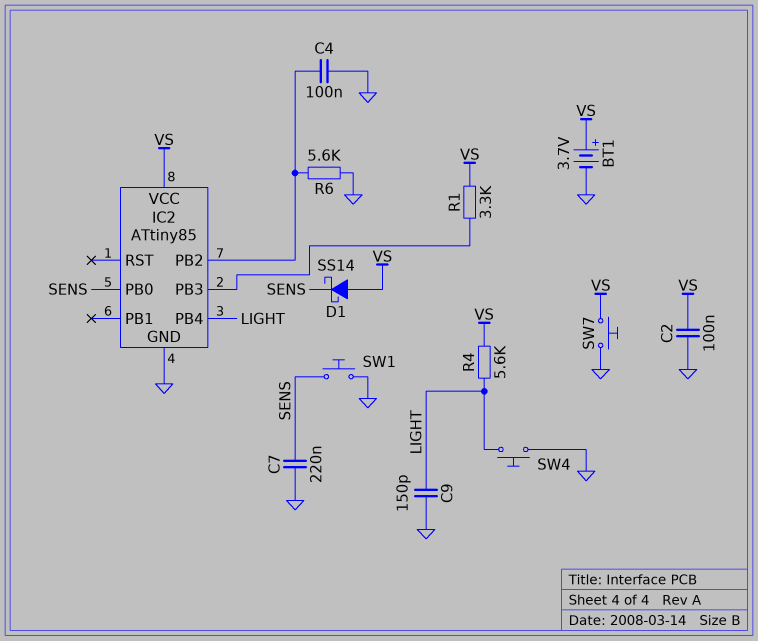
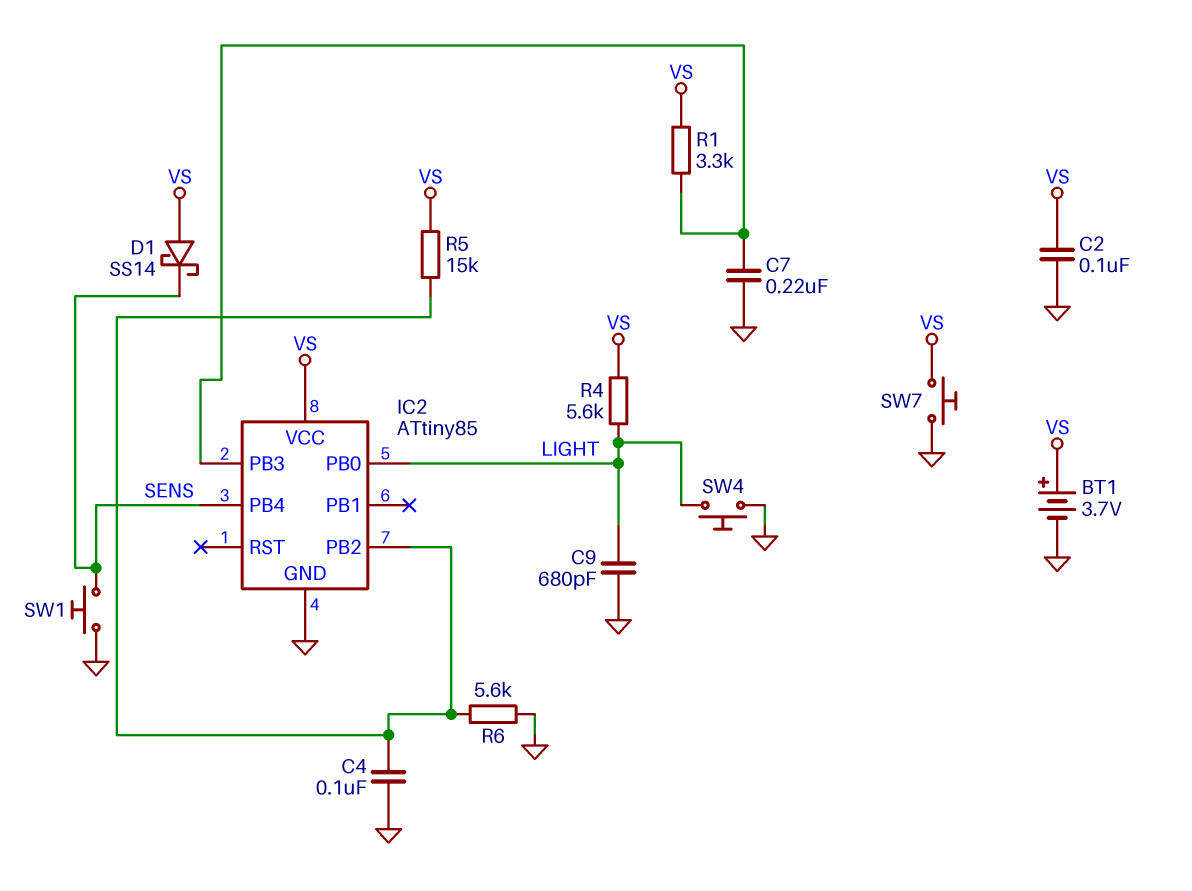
C7: 220nF (GND, SENS) -> 220nF (GND, IC2/PB3)
C9: 150pF (GND, LIGHT) -> 680pF (GND, LIGHT)
IC2 pin PB0: SENS -> LIGHT
IC2 pin PB4: LIGHT -> SENS
R5: none -> 15k (IC2/PB2, VS)

